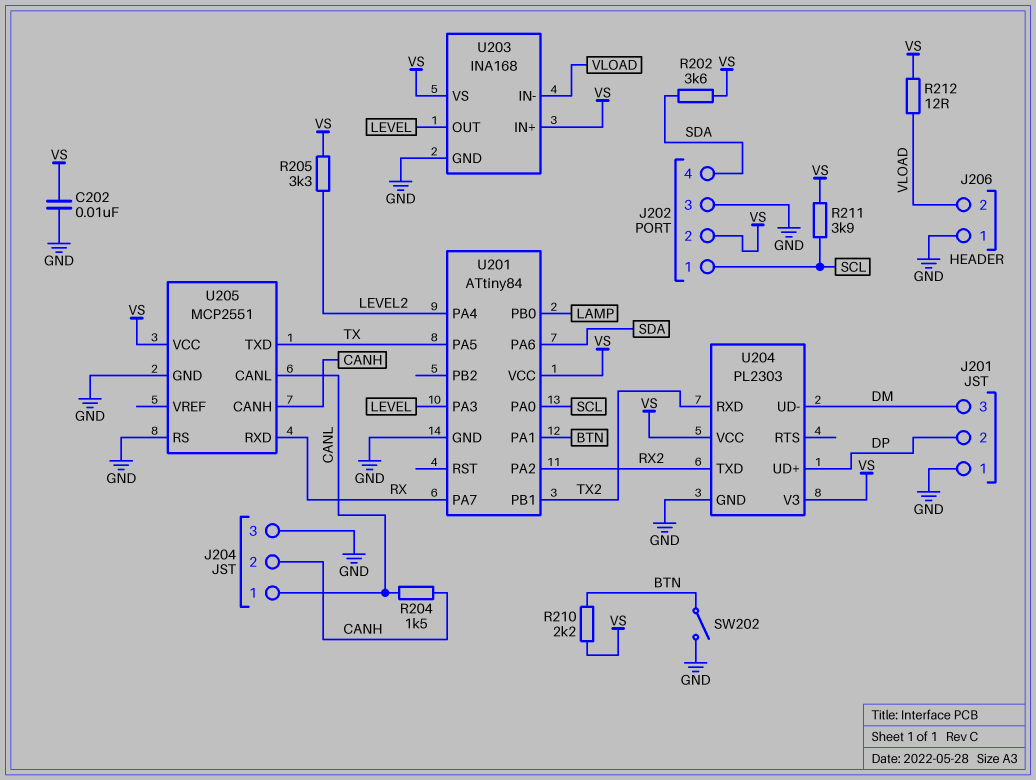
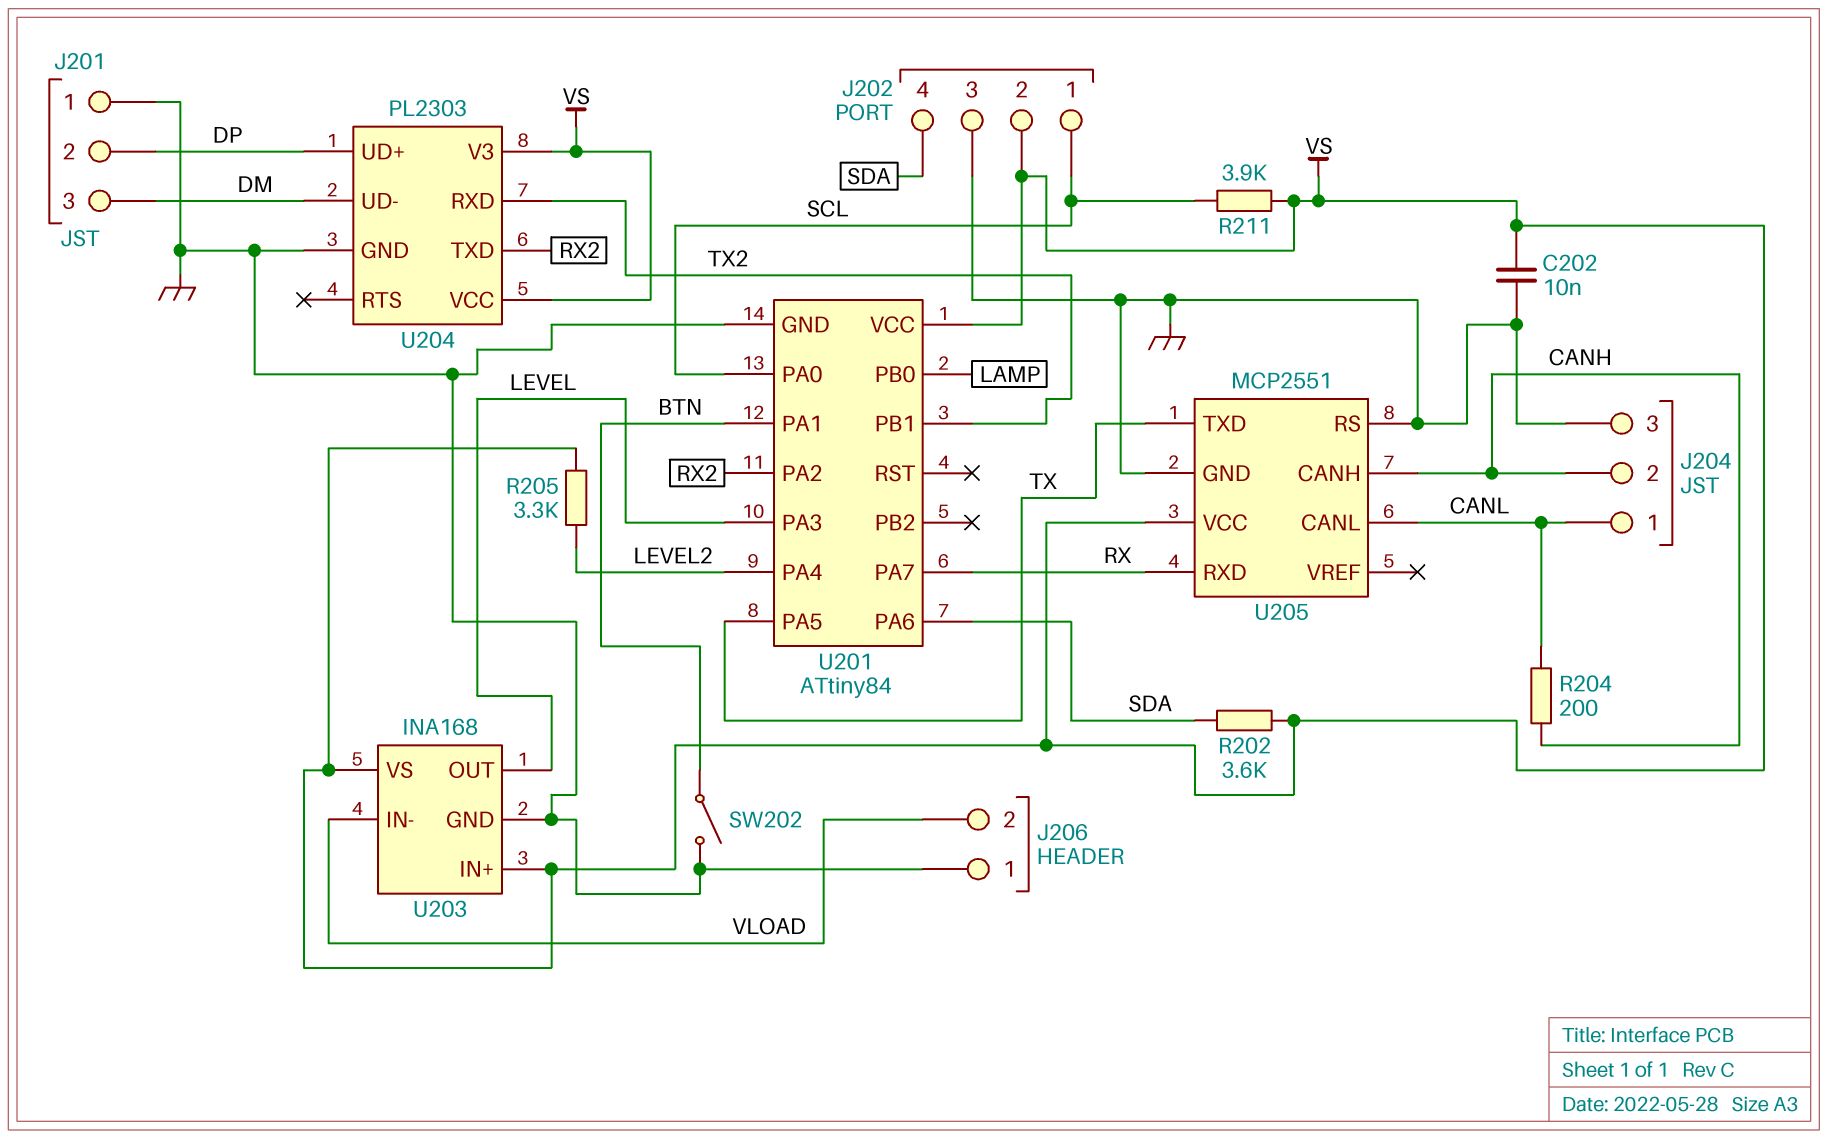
R204: 1.5k (CANH, CANL) -> 200 (CANH, CANL)
R210: 2.2k (BTN, VS) -> none
R212: 12 (VLOAD, VS) -> none

